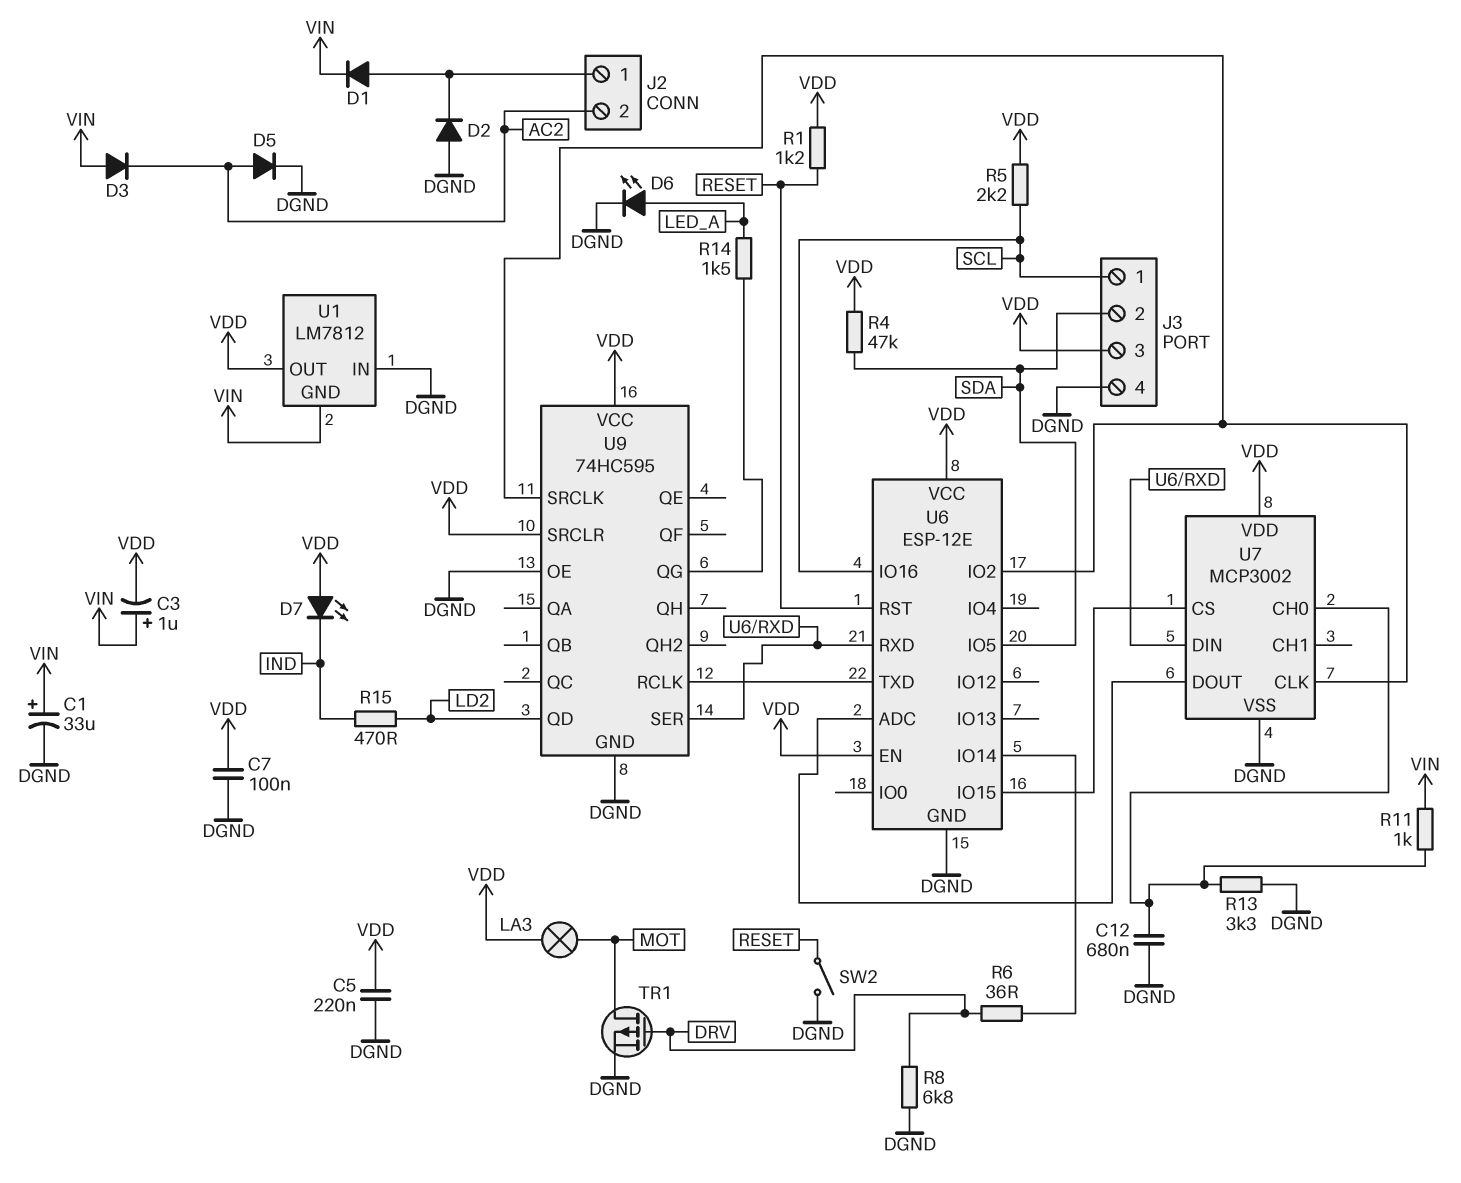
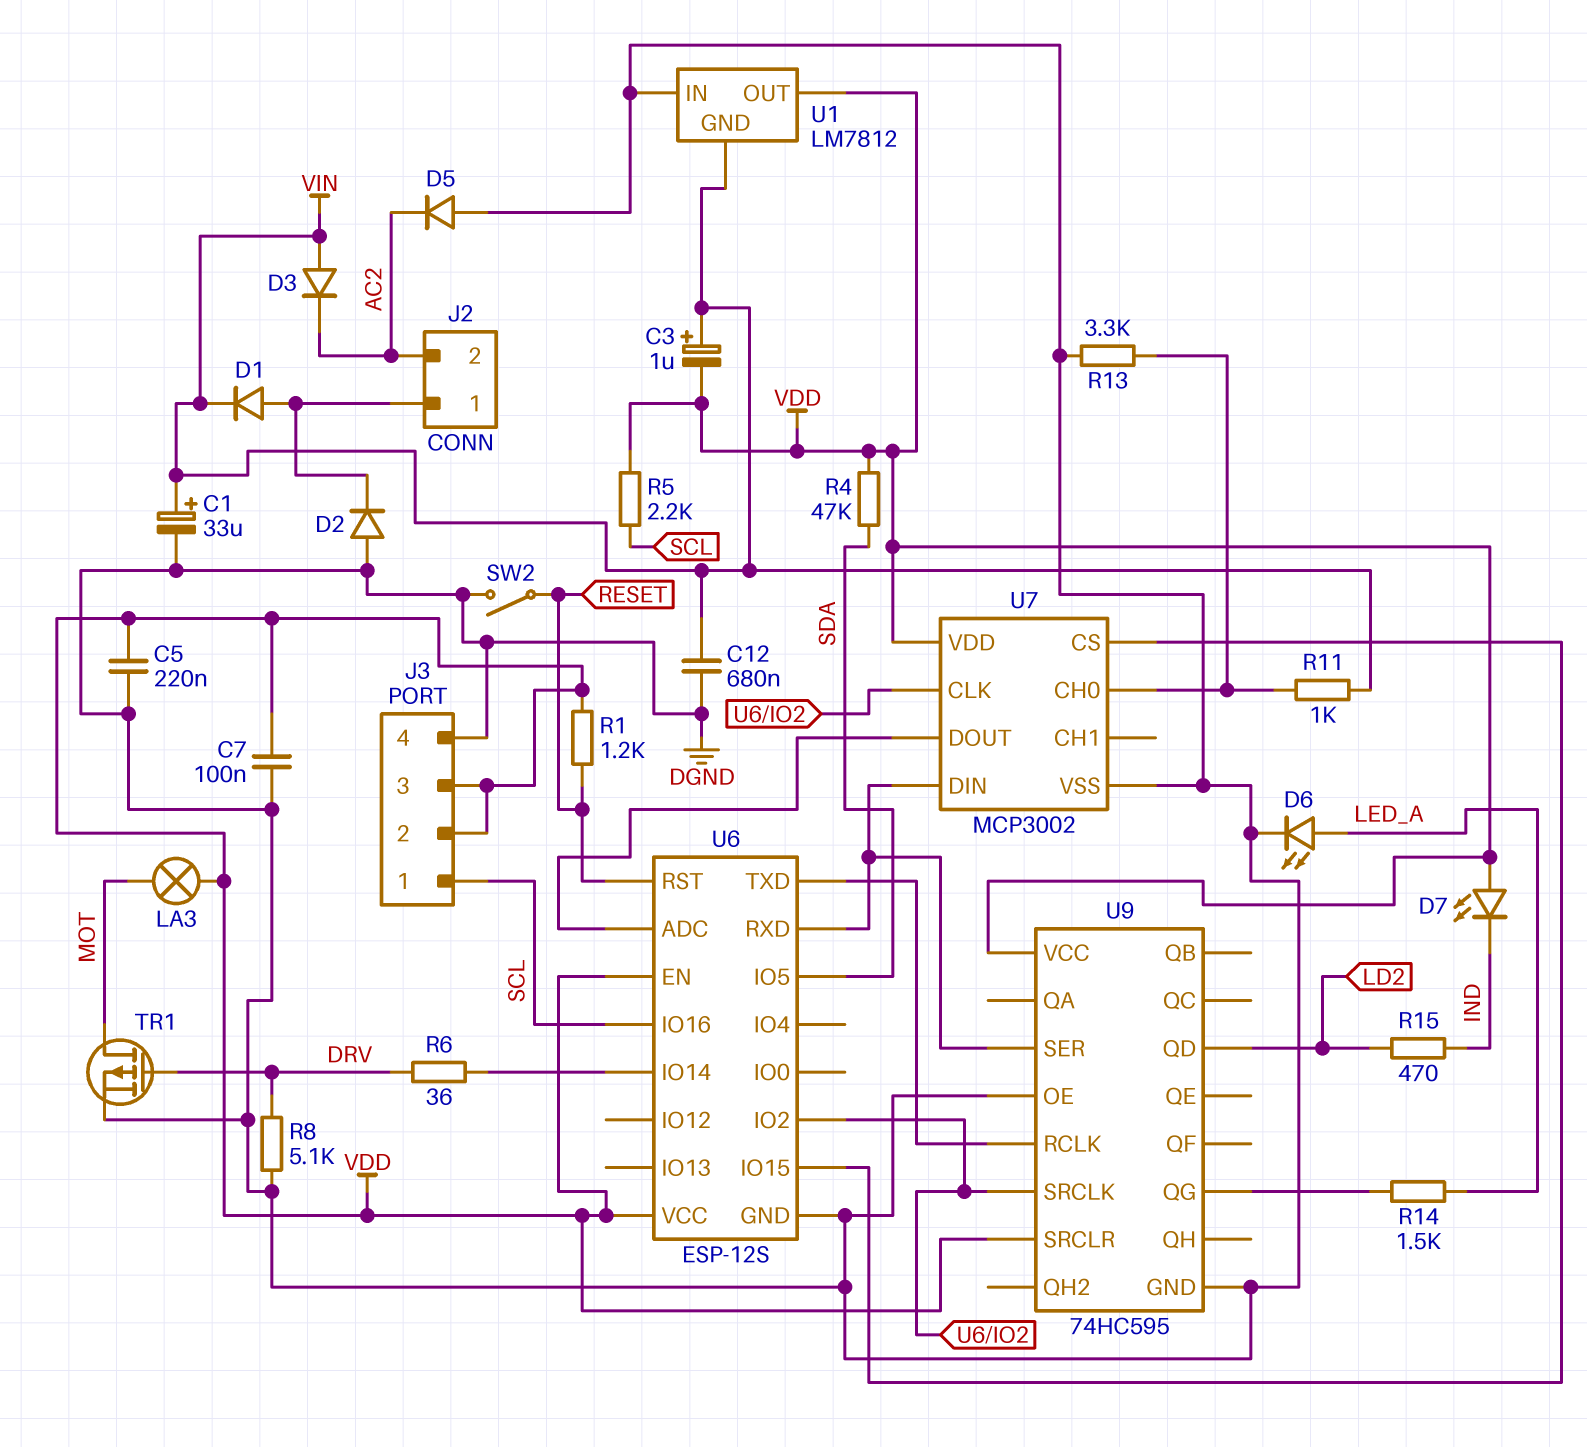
C12: 680nF (DGND, U7/CH0) -> 680nF (DGND, VIN)
D5: diode (A AC2, K DGND) -> diode (A DGND, K AC2)
J3 pin 2: SDA -> VDD
R8: 6.8k (DGND, DRV) -> 5.1k (DGND, DRV)
U6: ESP-12E -> ESP-12S

